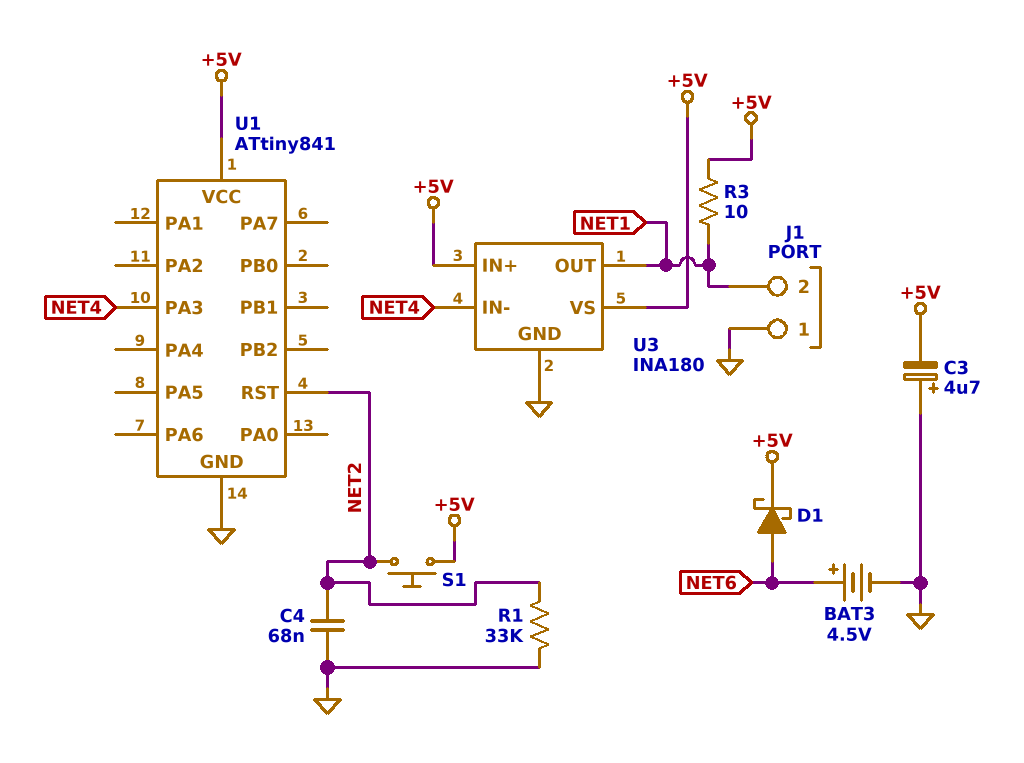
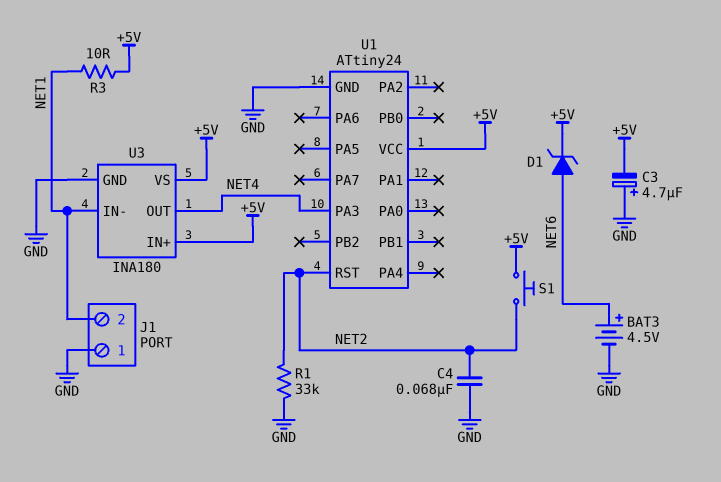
D1: schottky (A NET6, K +5V) -> zener (A NET6, K +5V)
U1: ATtiny841 -> ATtiny24
U3 pin IN-: NET4 -> NET1
U3 pin OUT: NET1 -> NET4

